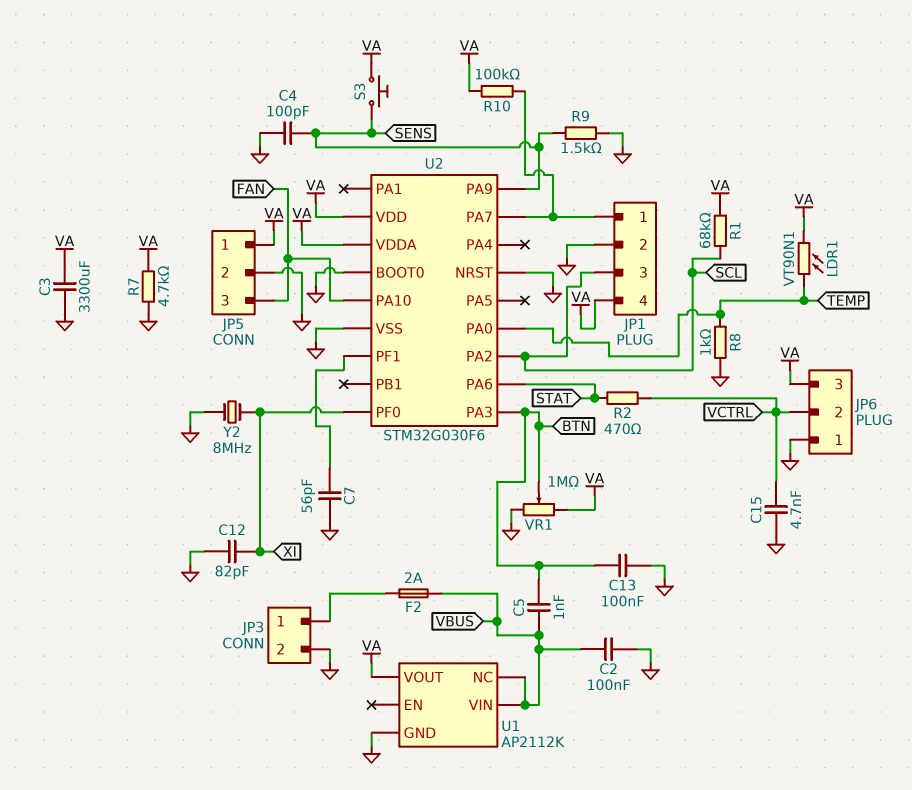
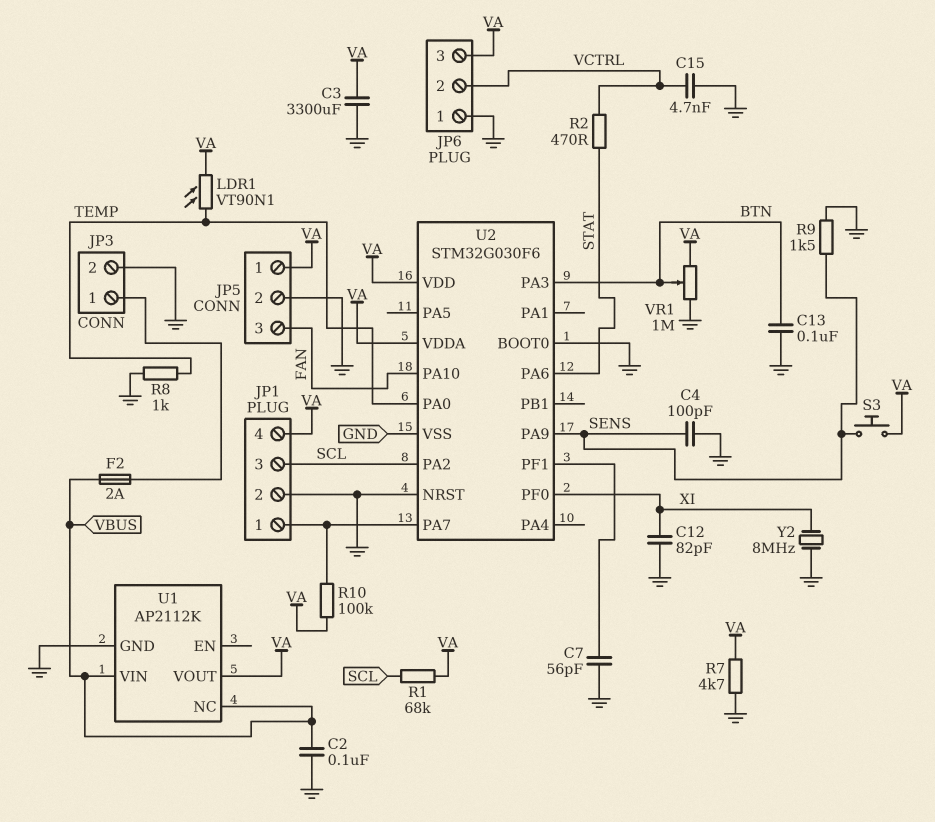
C5: 1nF (BTN, VBUS) -> none

